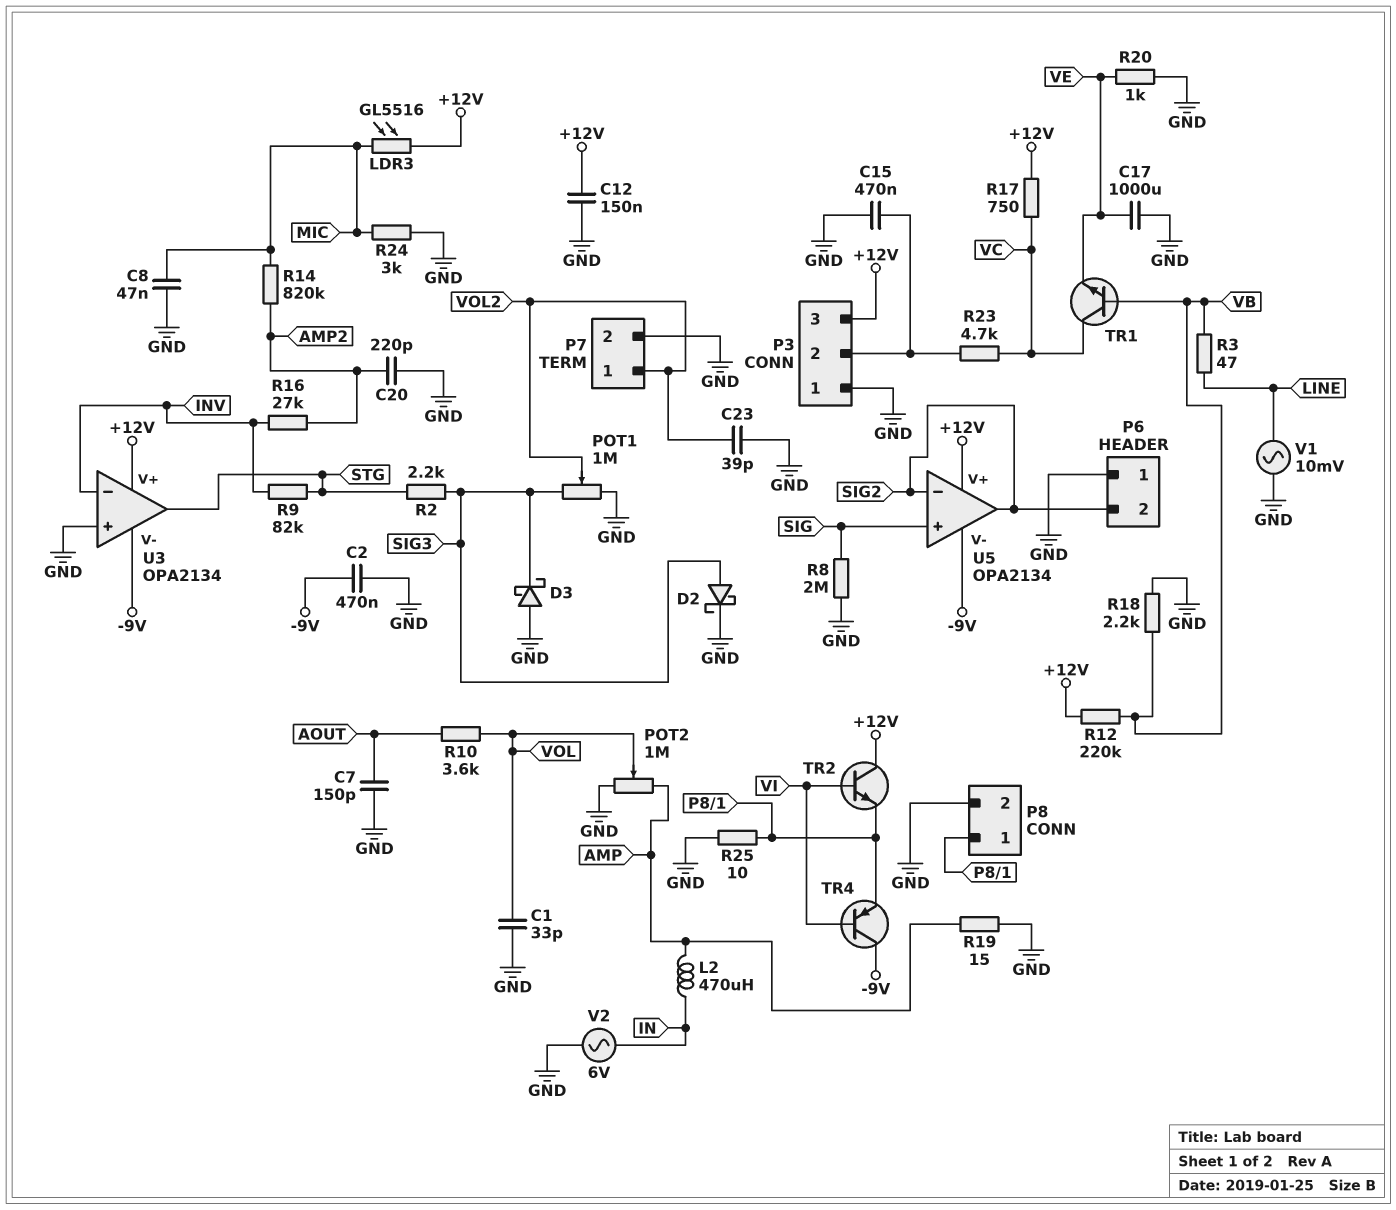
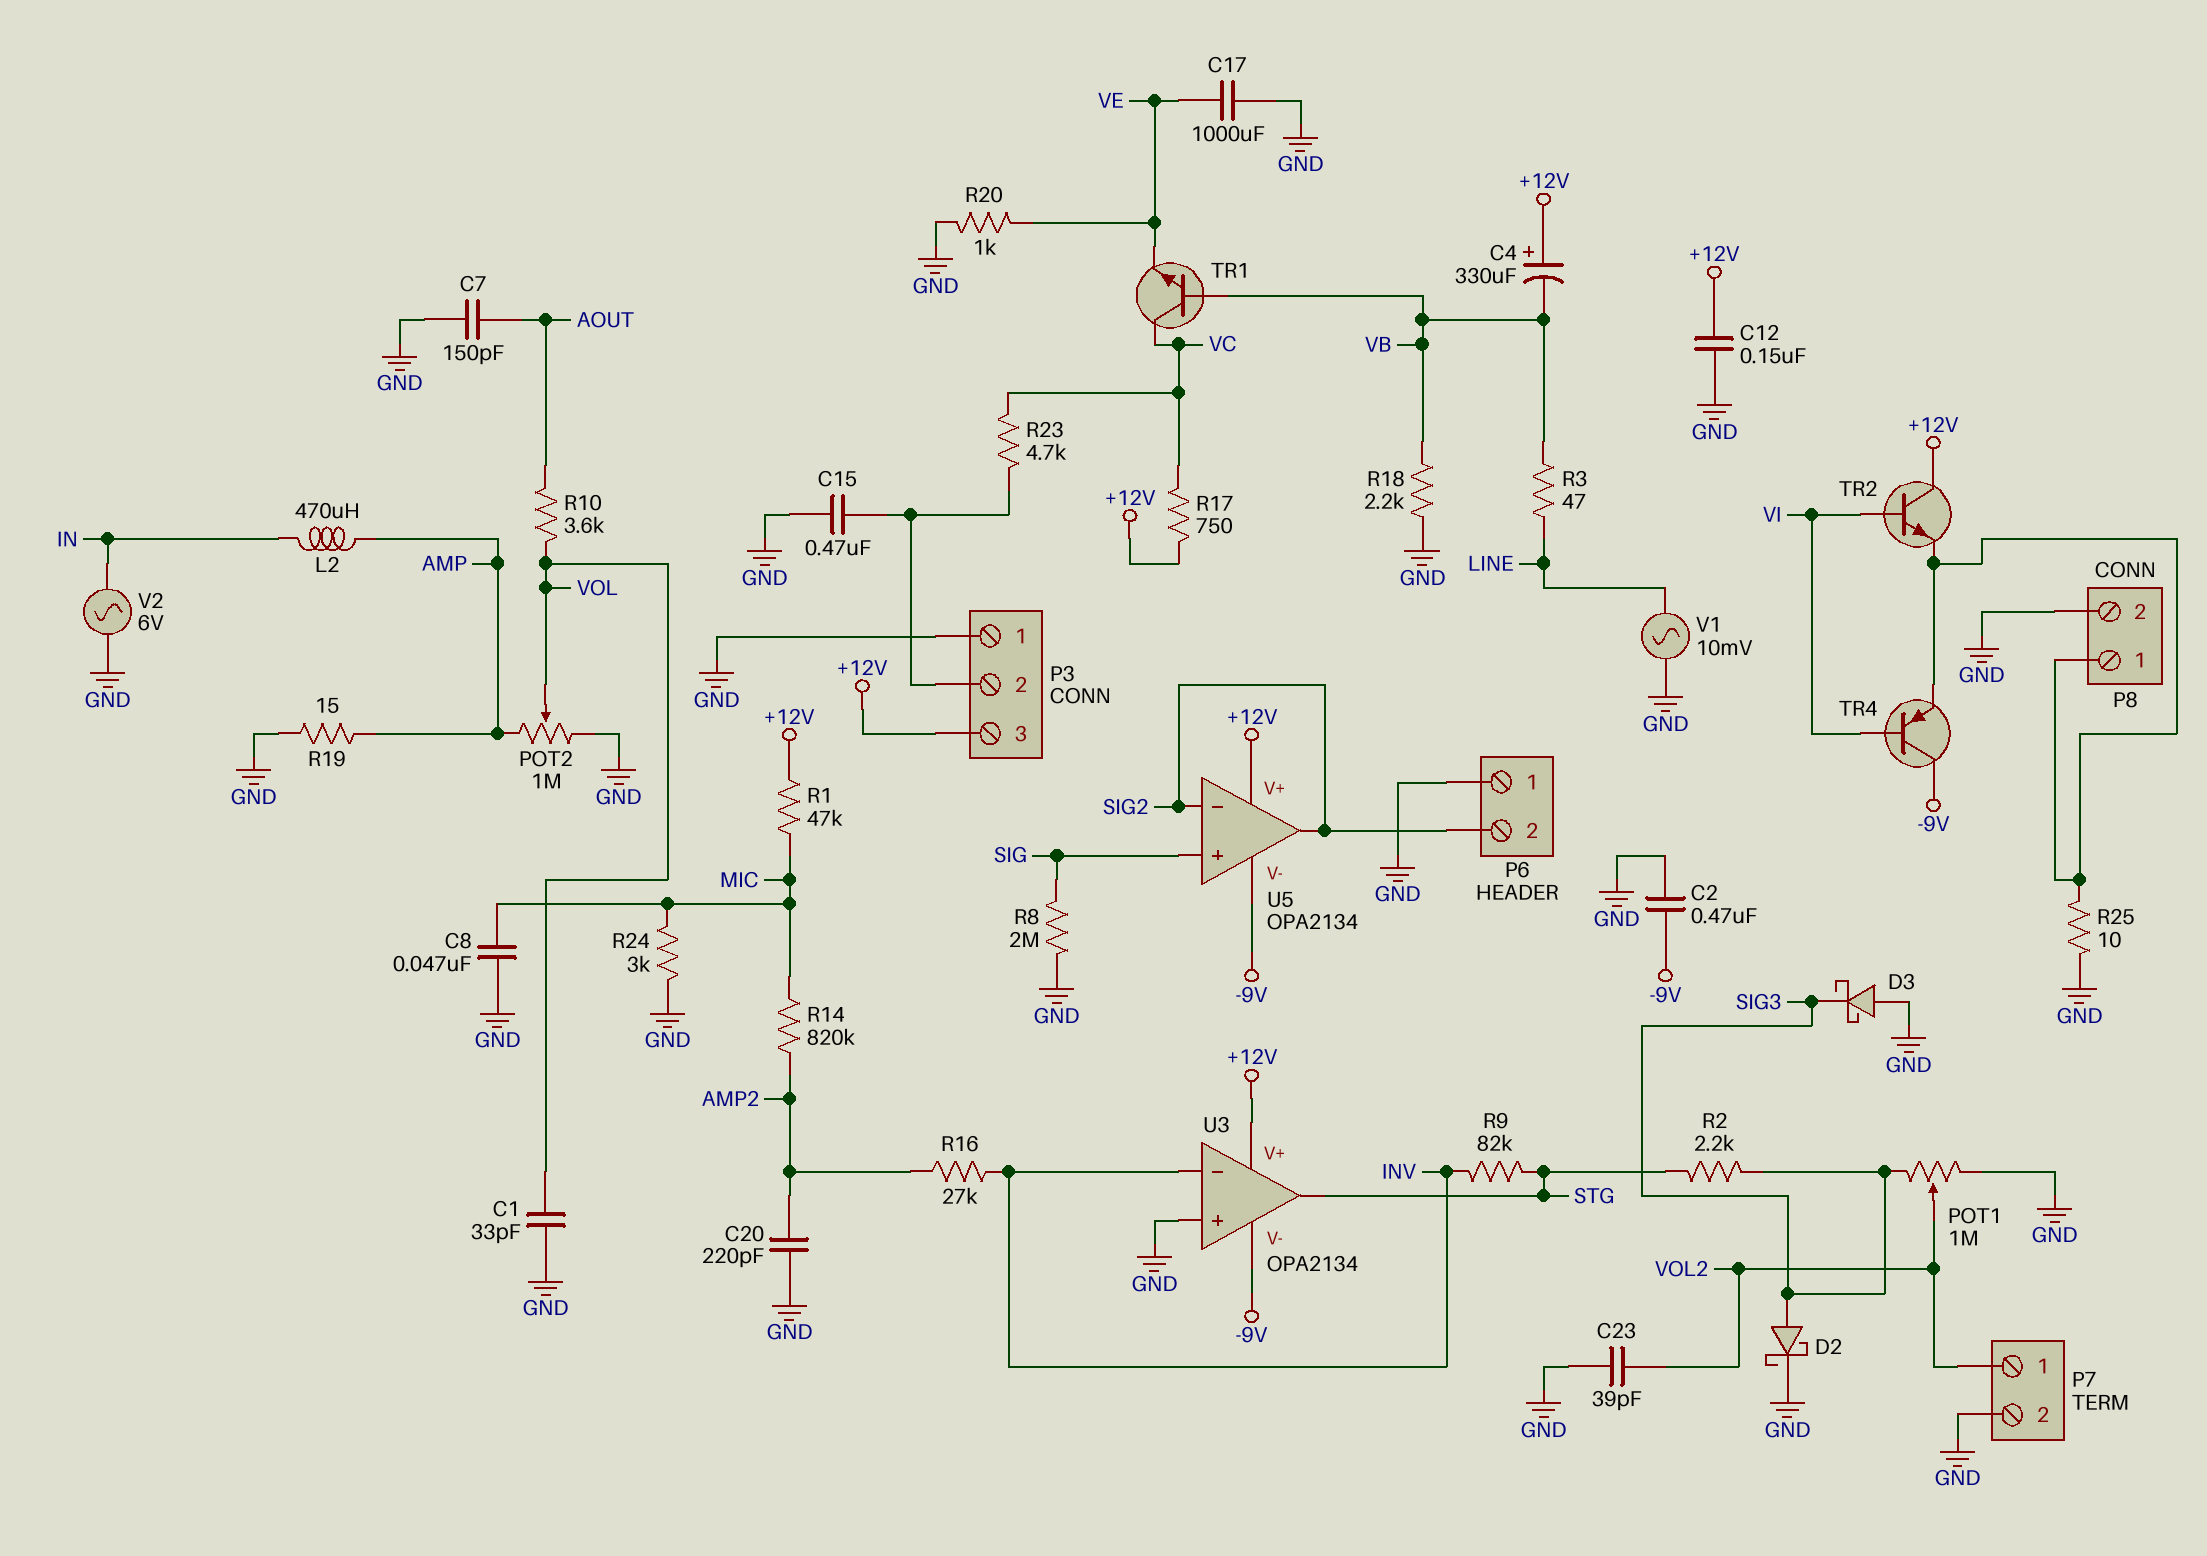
C4: none -> 330uF (plus +12V, minus VB)
LDR3: GL5516 (+12V, MIC) -> none
R1: none -> 47k (+12V, MIC)
R12: 220k (+12V, VB) -> none

